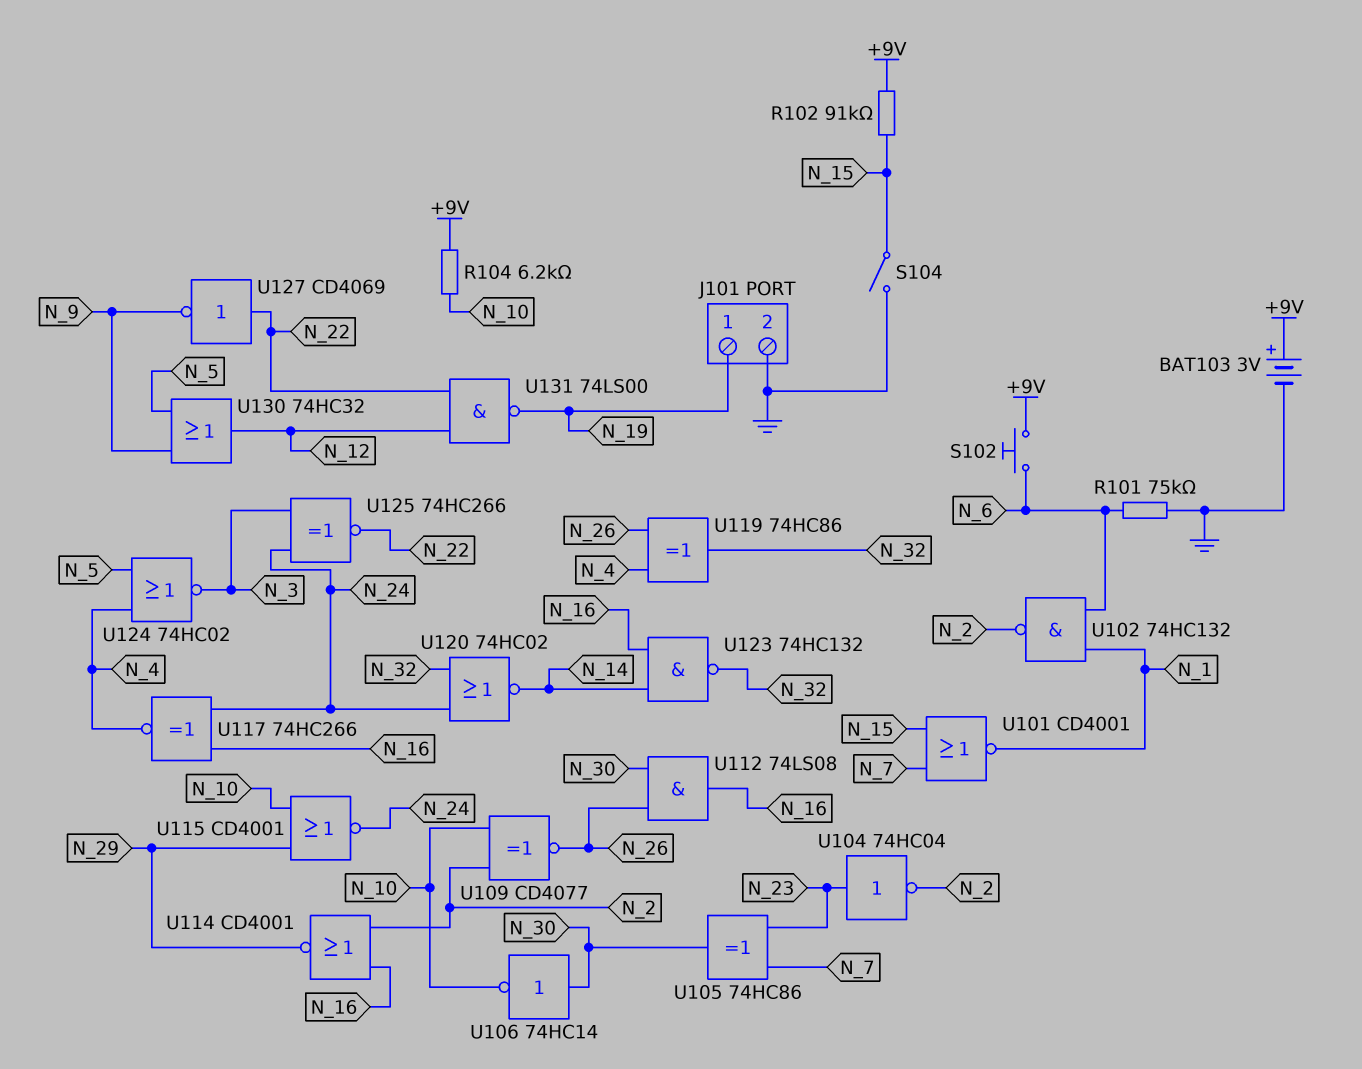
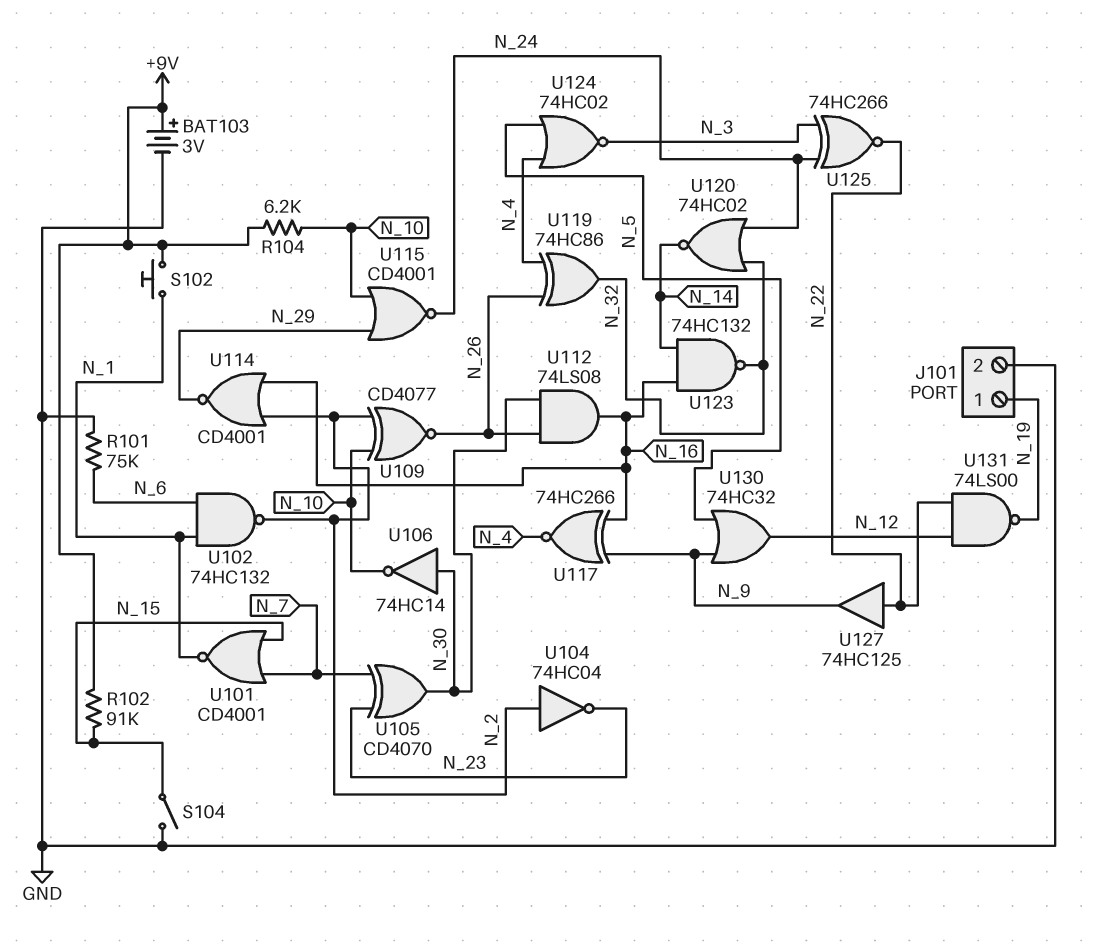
S102: button (+9V, N_6) -> button (+9V, N_1)
U104: NOT 74HC04 (in N_23, out N_2) -> NOT 74HC04 (in N_2, out N_23)
U105: XOR 74HC86 (in N_7, in N_23, out N_30) -> XOR CD4070 (in N_7, in N_23, out N_30)
U117: XNOR 74HC266 (in N_16, in N_24, out N_4) -> XNOR 74HC266 (in N_9, in N_16, out N_4)
U127: NOT CD4069 (in N_22, out N_9) -> buffer 74HC125 (in N_22, out N_9)

